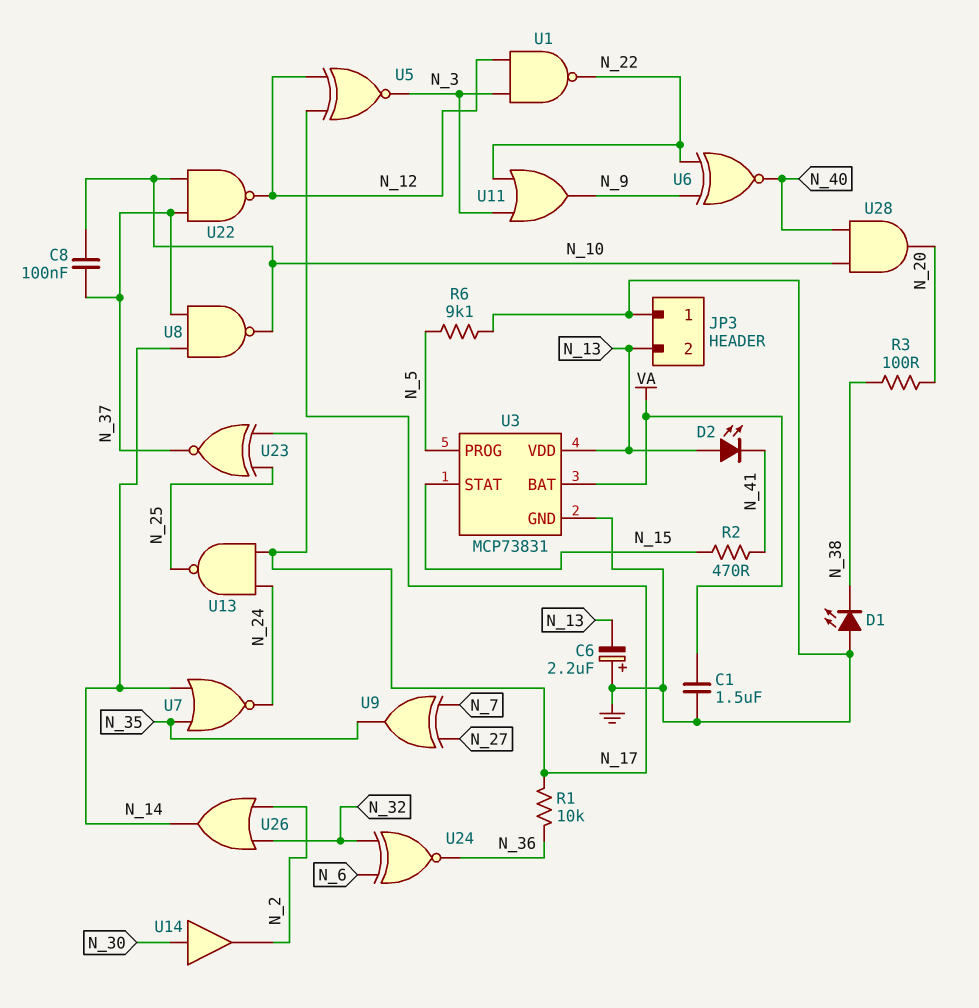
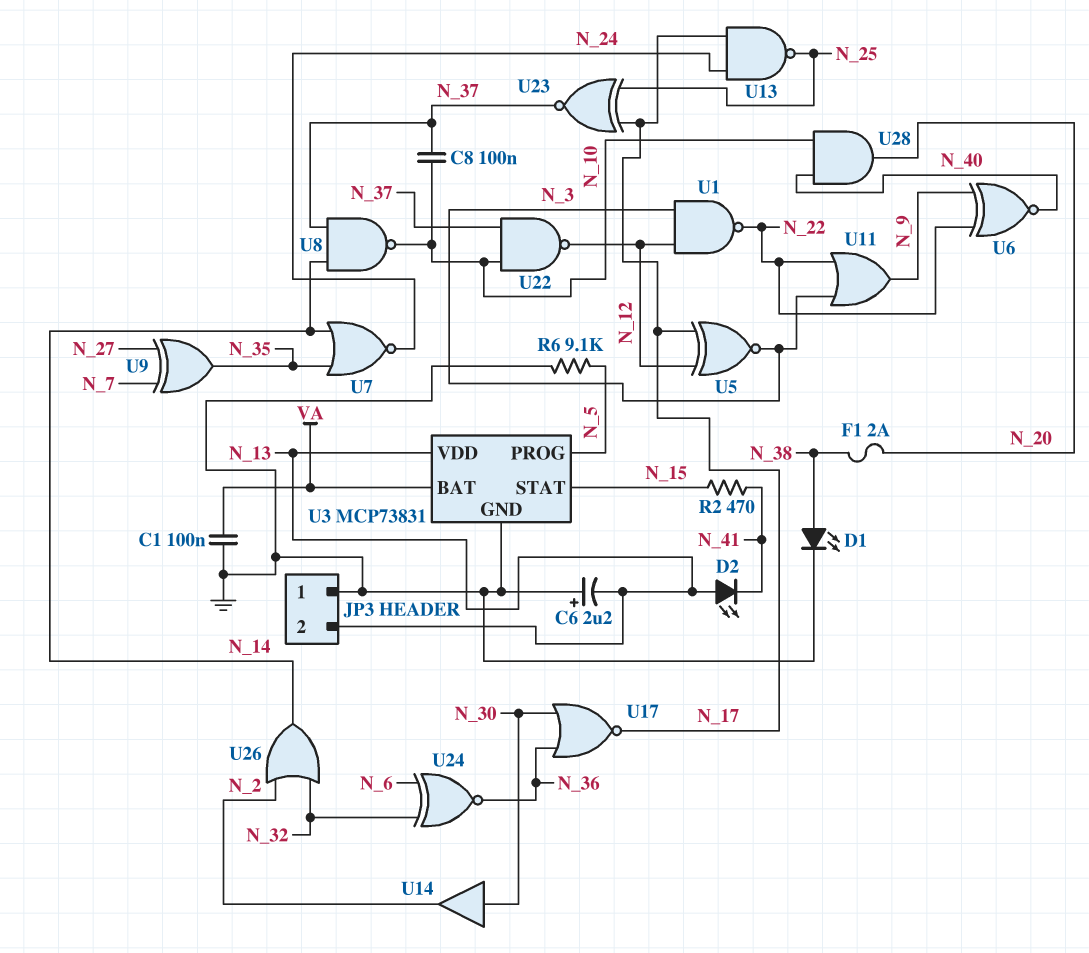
C1: 1.5uF (GND, VA) -> 100nF (GND, VA)
D1: LED (A GND, K N_38) -> LED (A N_38, K GND)
F1: none -> 2A (N_20, N_38)
R1: 10k (N_17, N_36) -> none
R3: 100 (N_20, N_38) -> none
U17: none -> NOR (in N_30, in N_36, out N_17)

